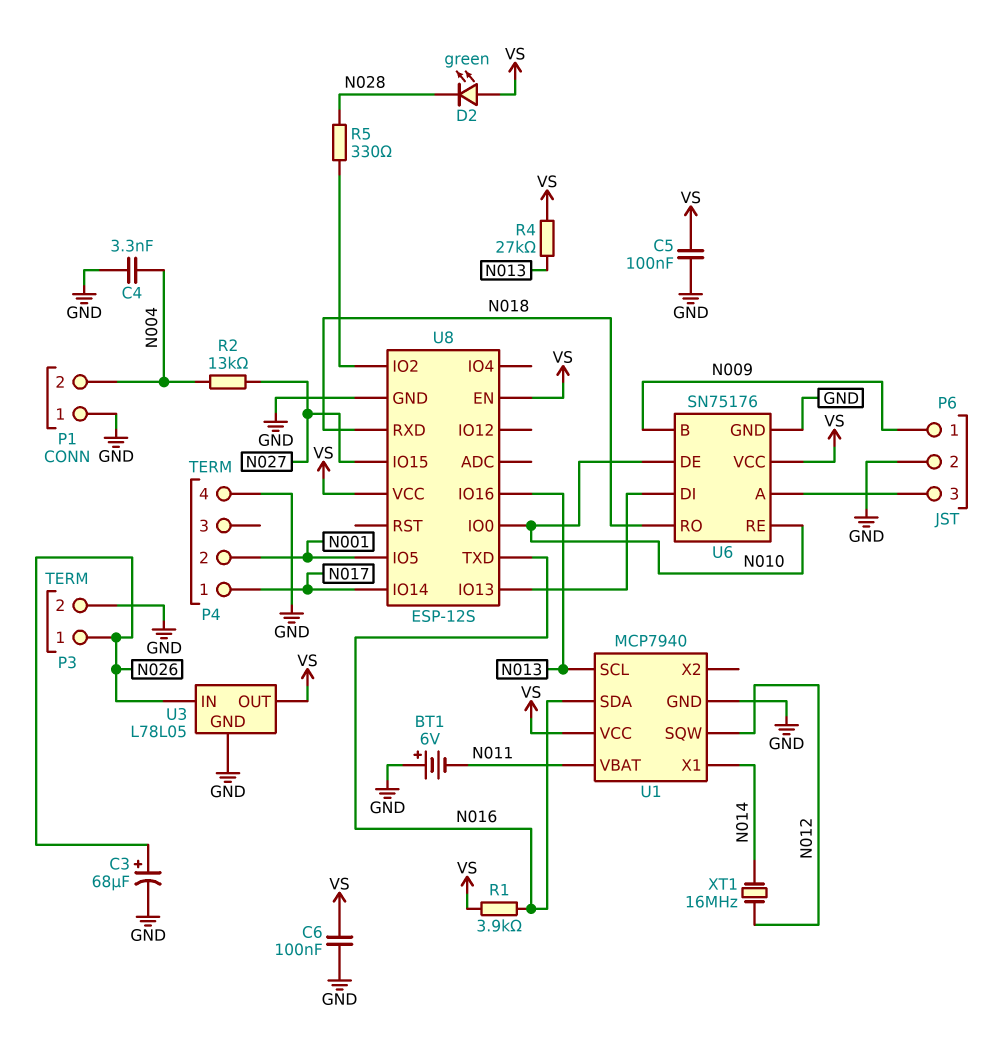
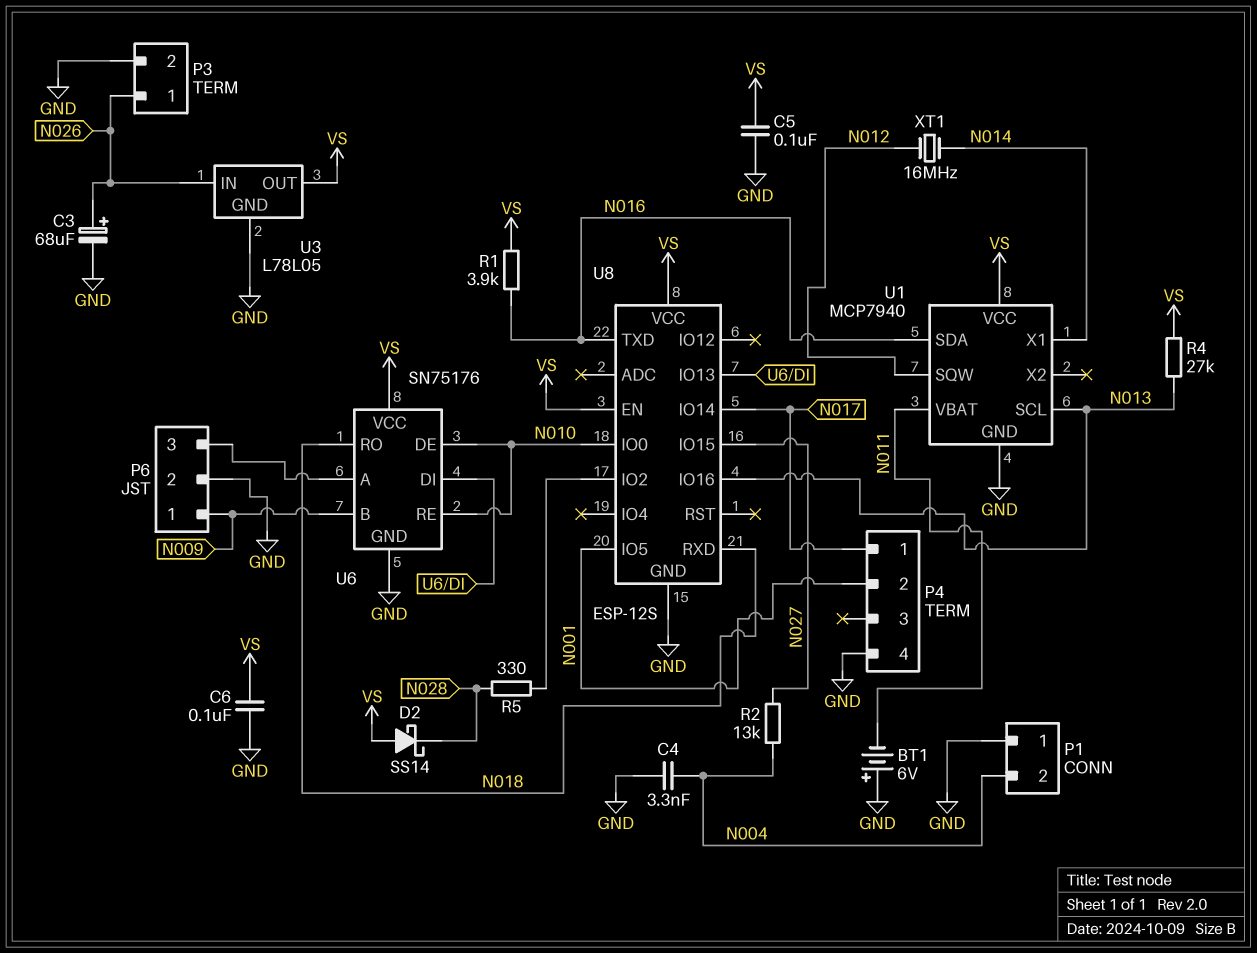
D2: LED green (A VS, K N028) -> schottky SS14 (A VS, K N028)

